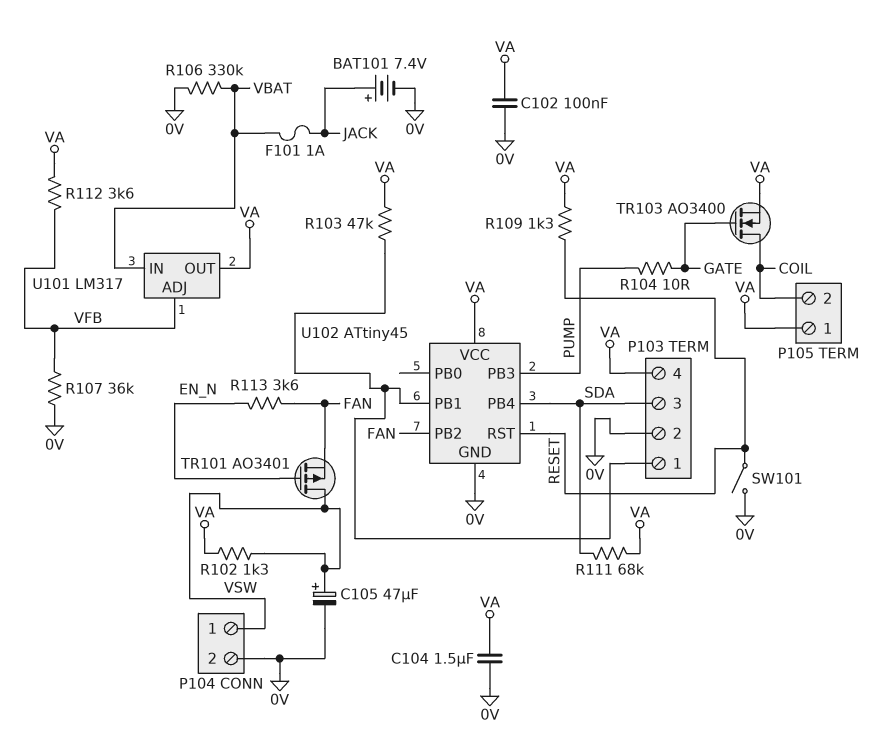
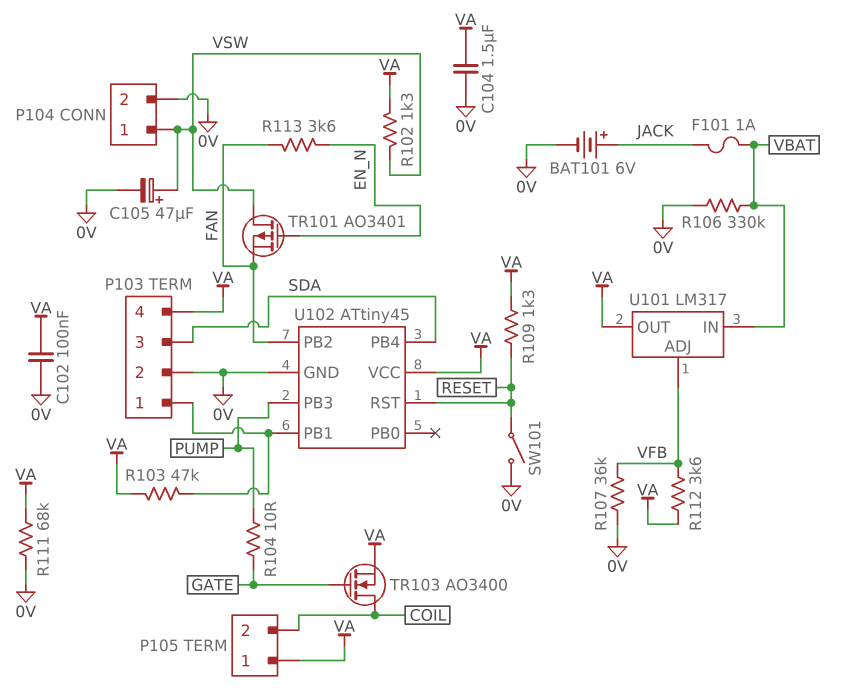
BAT101: 7.4V (plus JACK, minus 0V) -> 6V (plus JACK, minus 0V)
R111: 68k (SDA, VA) -> 68k (0V, VA)

